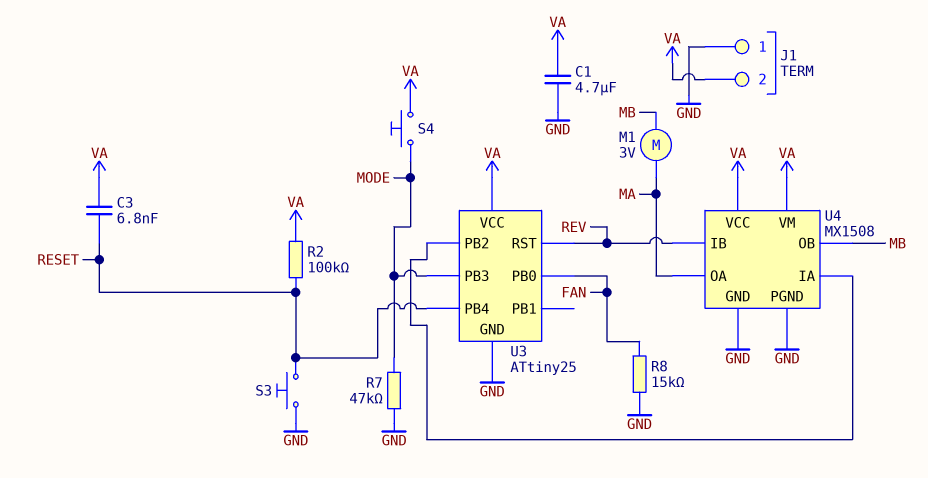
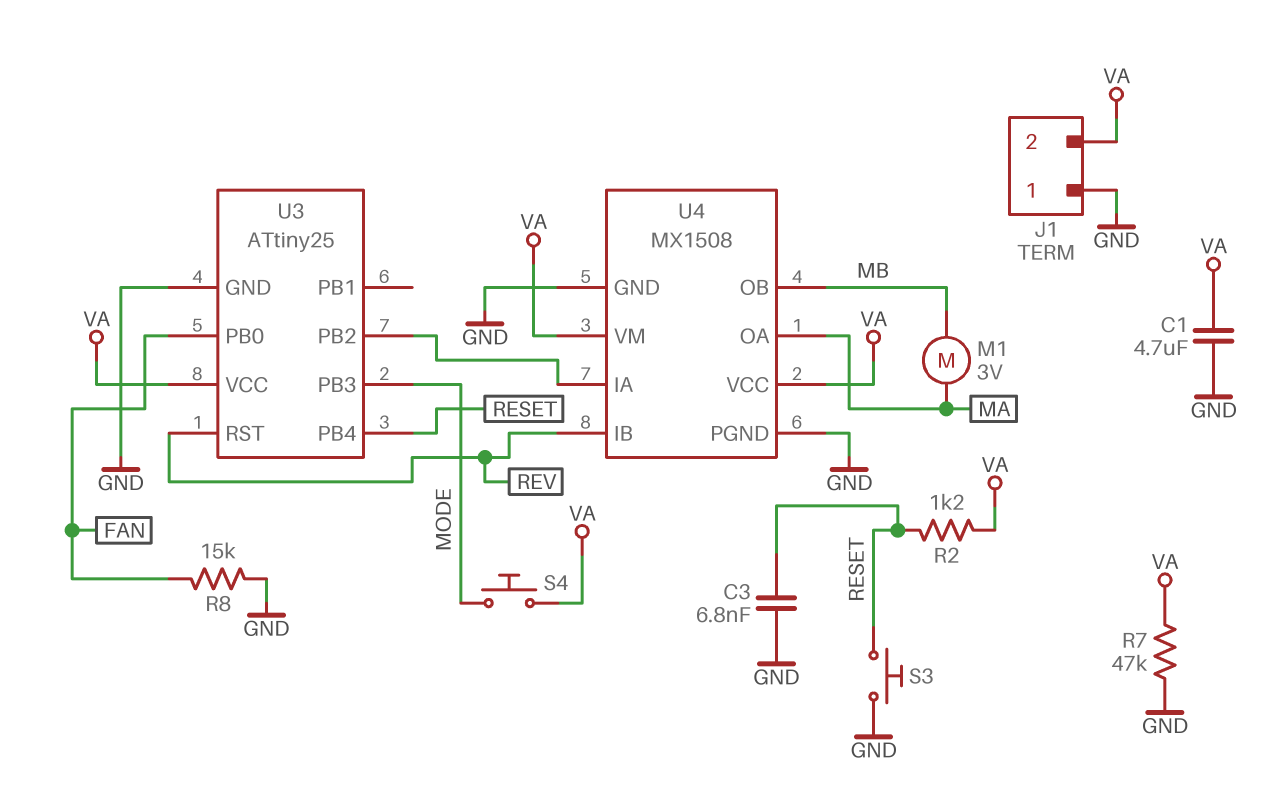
C3: 6.8nF (RESET, VA) -> 6.8nF (GND, RESET)
R2: 100k (RESET, VA) -> 1.2k (RESET, VA)
R7: 47k (GND, MODE) -> 47k (GND, VA)

